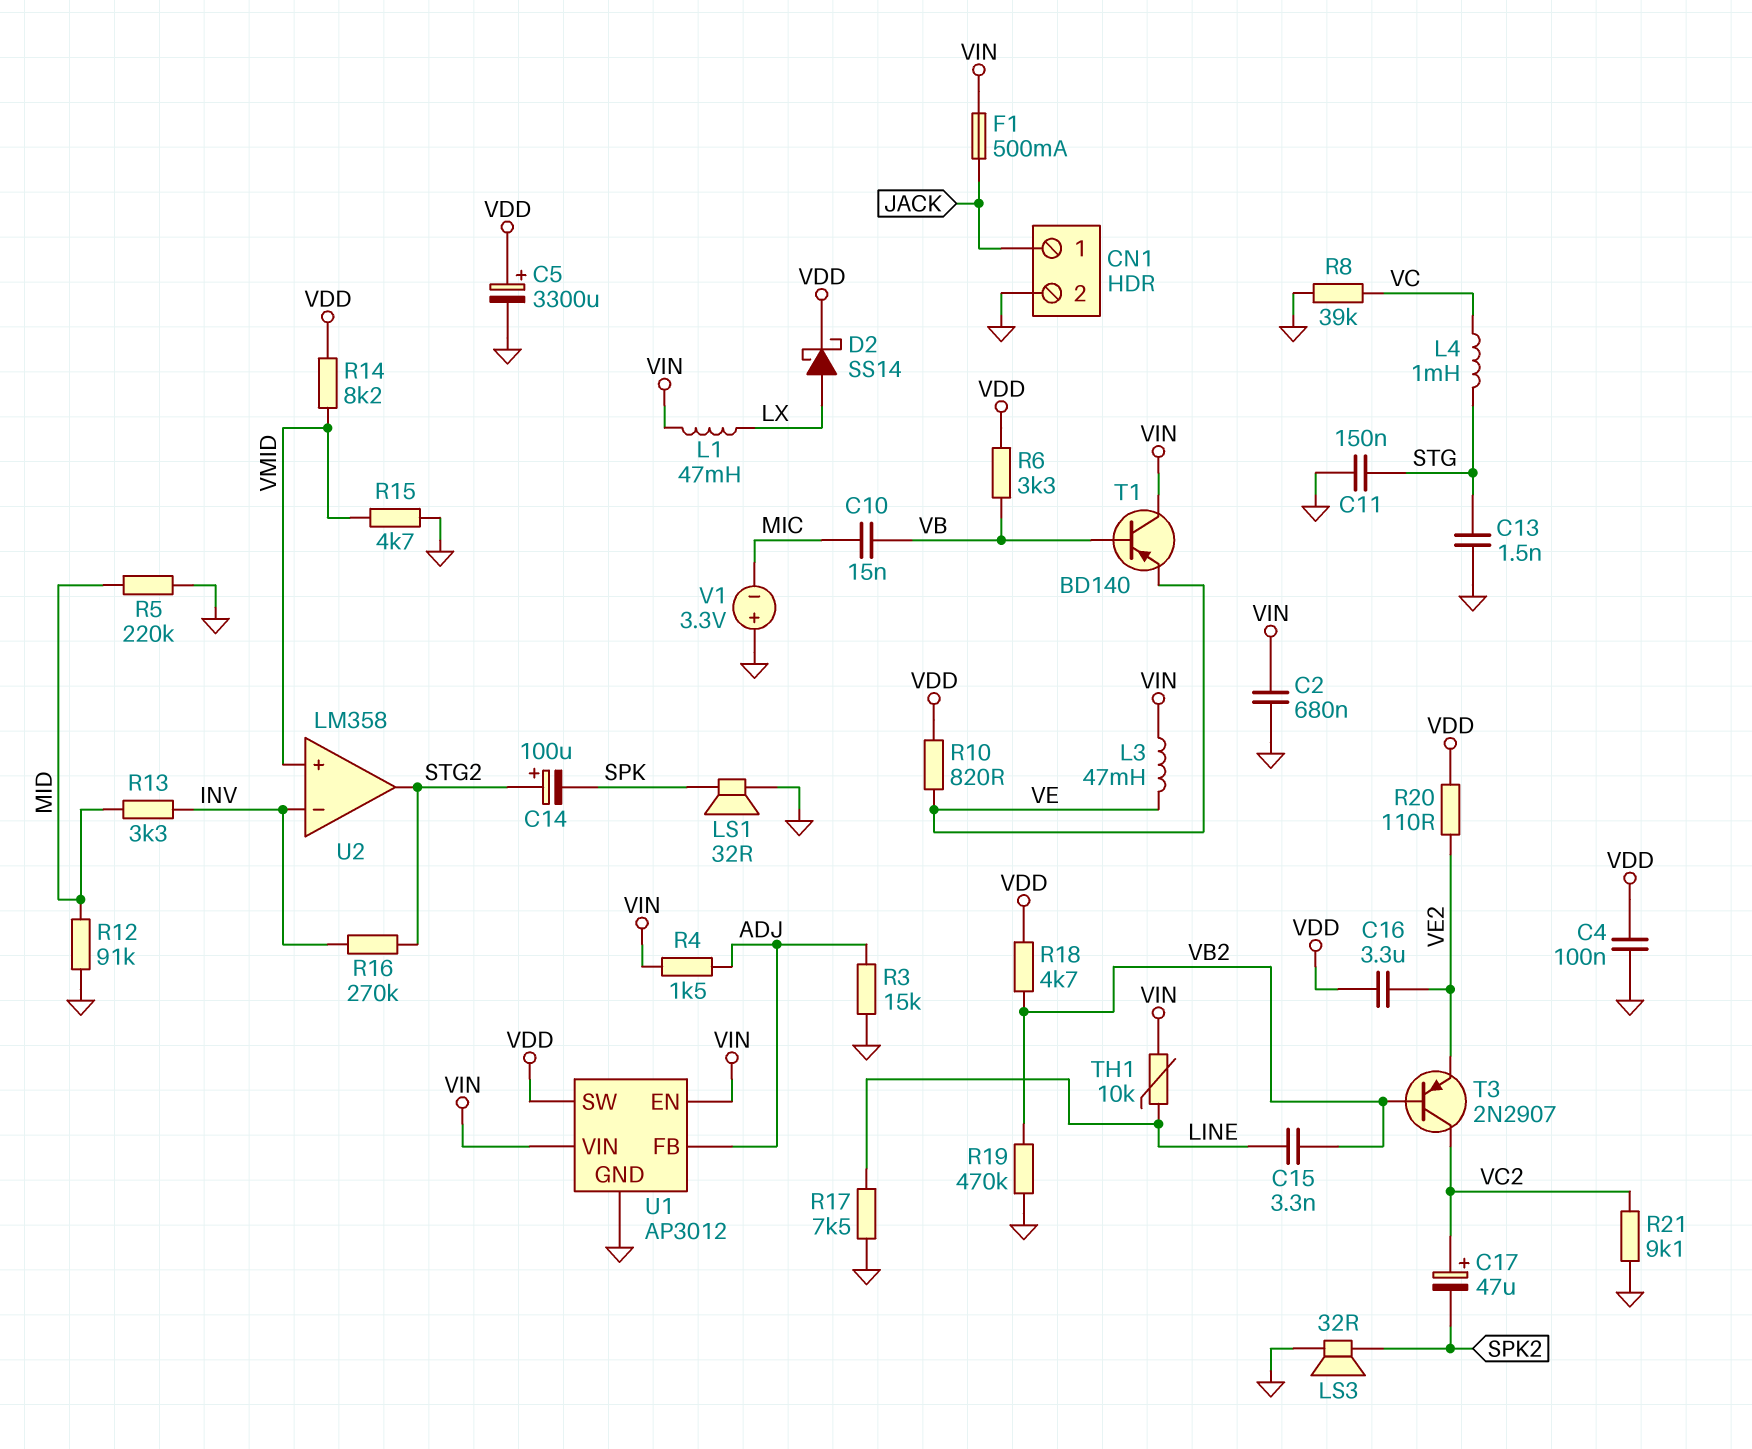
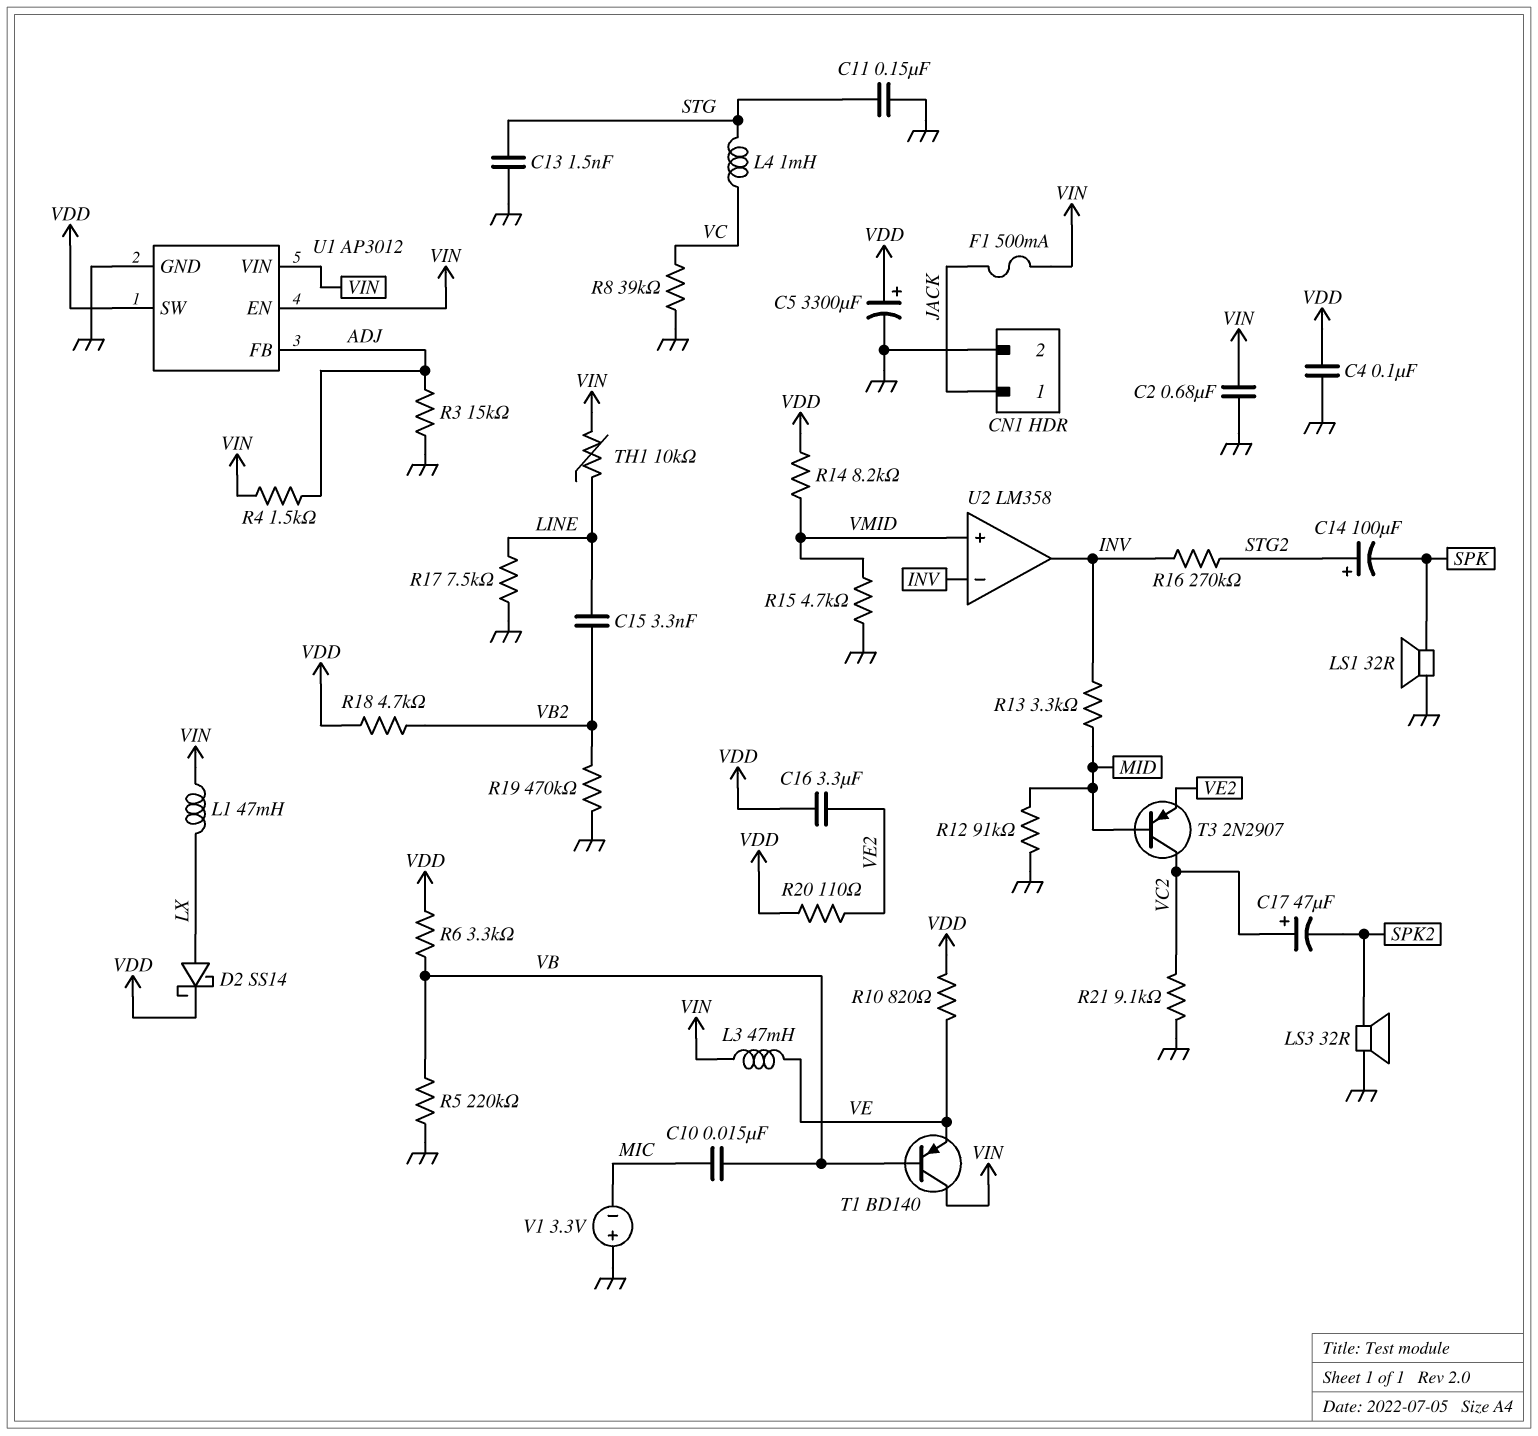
R5: 220k (GND, MID) -> 220k (GND, VB)
T3: PNP 2N2907 (B VB2, C VC2, E VE2) -> PNP 2N2907 (B MID, C VC2, E VE2)
U2 pin out: STG2 -> INV

